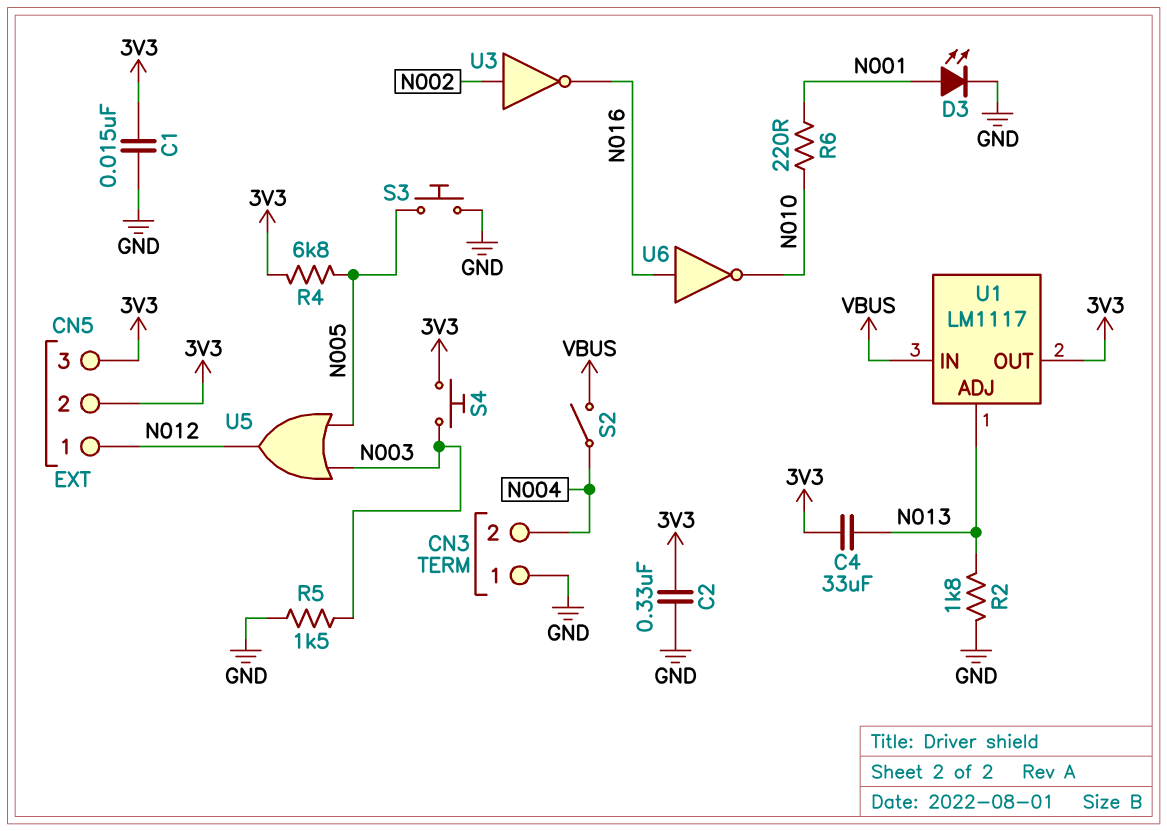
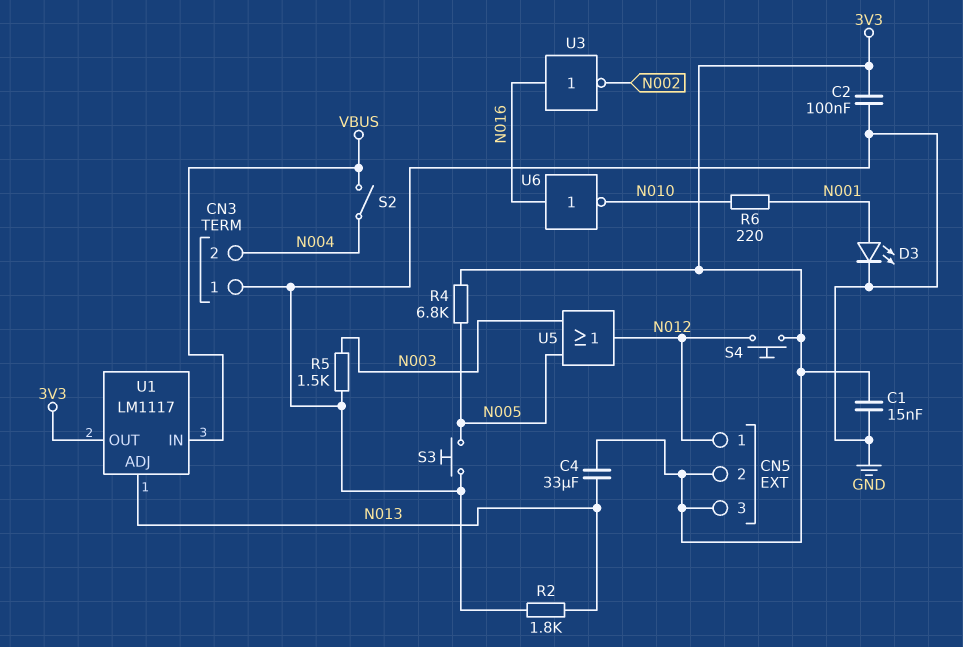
C2: 330nF (3V3, GND) -> 100nF (3V3, GND)
S4: button (3V3, N003) -> button (3V3, N012)
U3: NOT (in N002, out N016) -> NOT (in N016, out N002)

